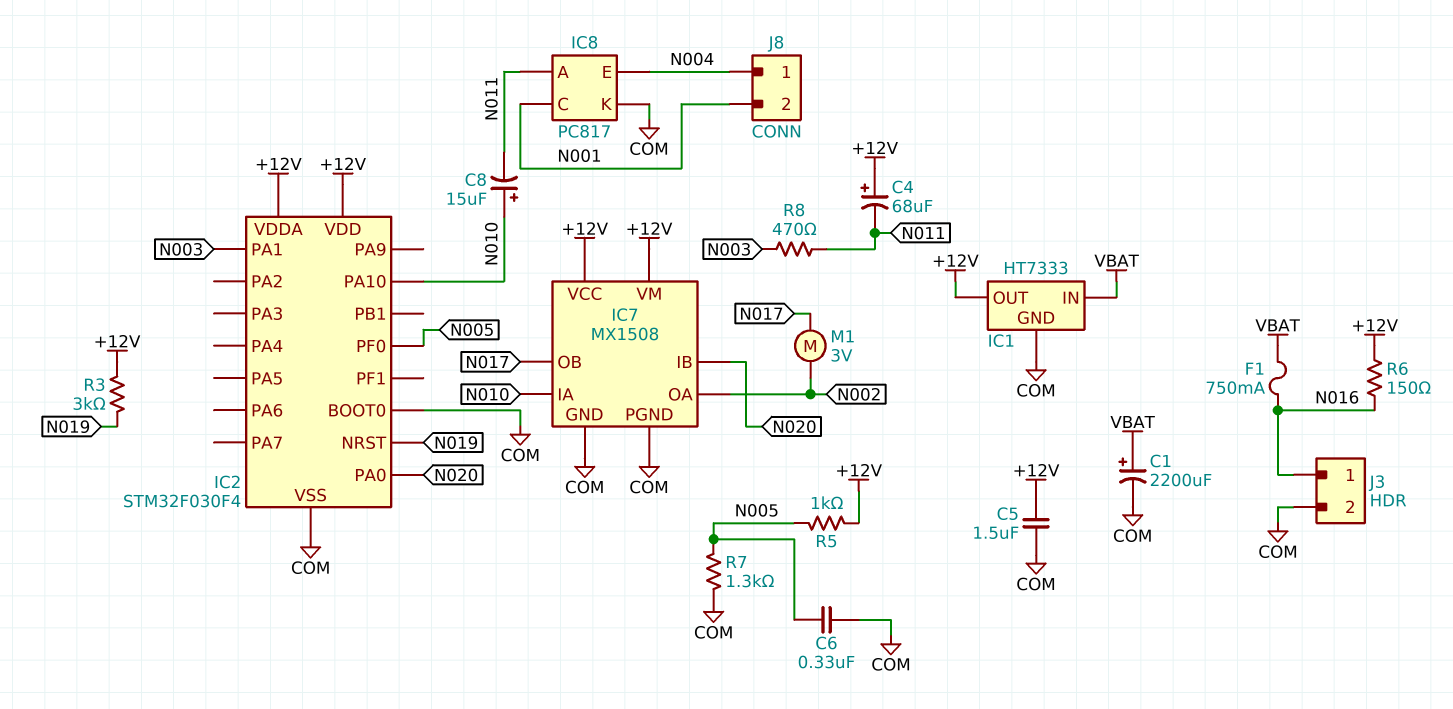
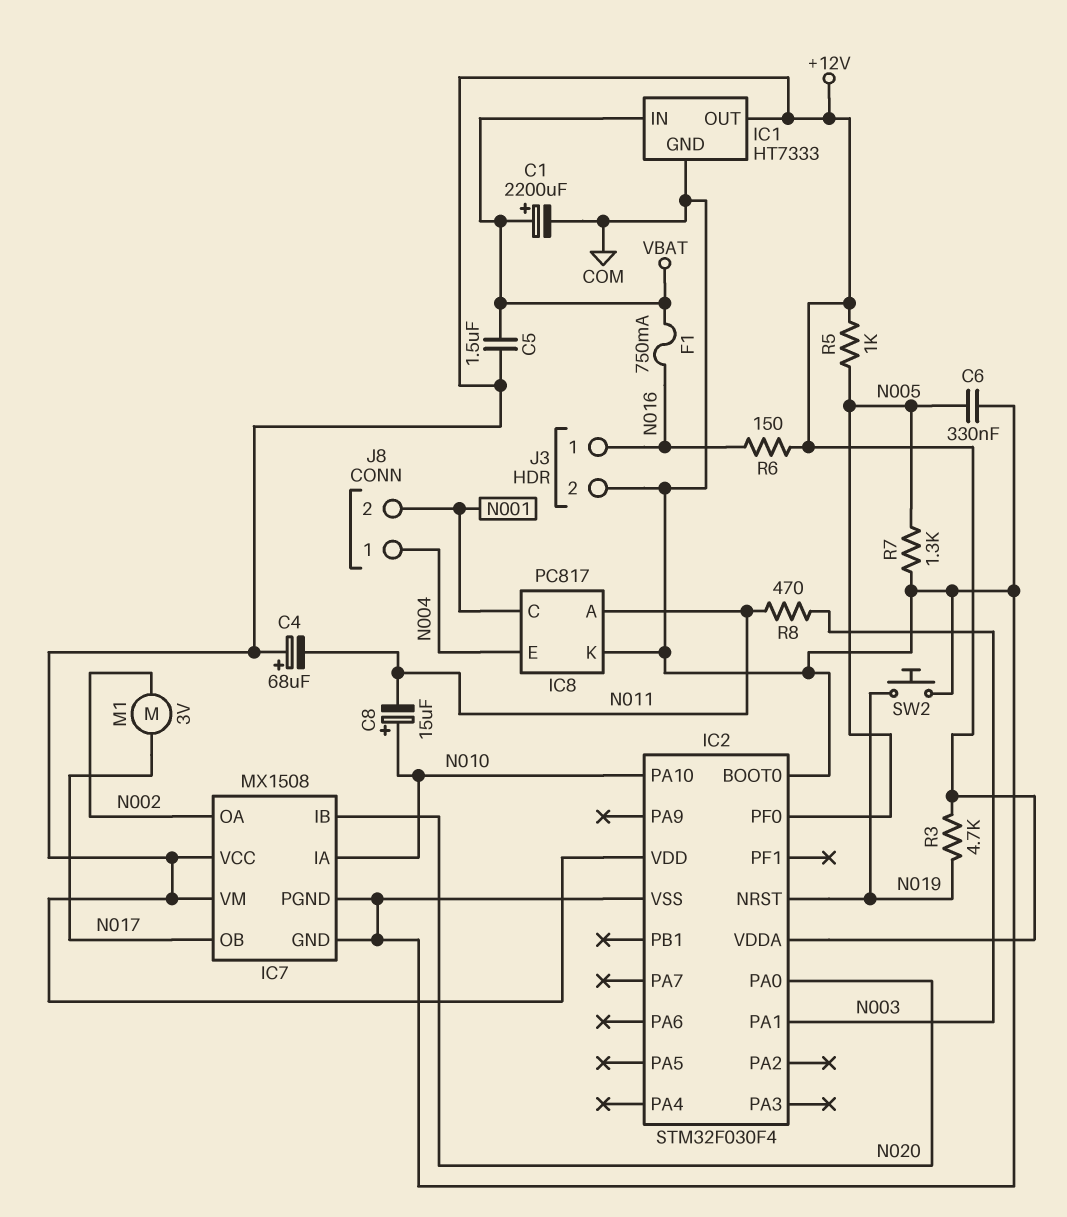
C5: 1.5uF (+12V, COM) -> 1.5uF (+12V, VBAT)
R3: 3k (+12V, N019) -> 4.7k (+12V, N019)
SW2: none -> button (COM, N019)

